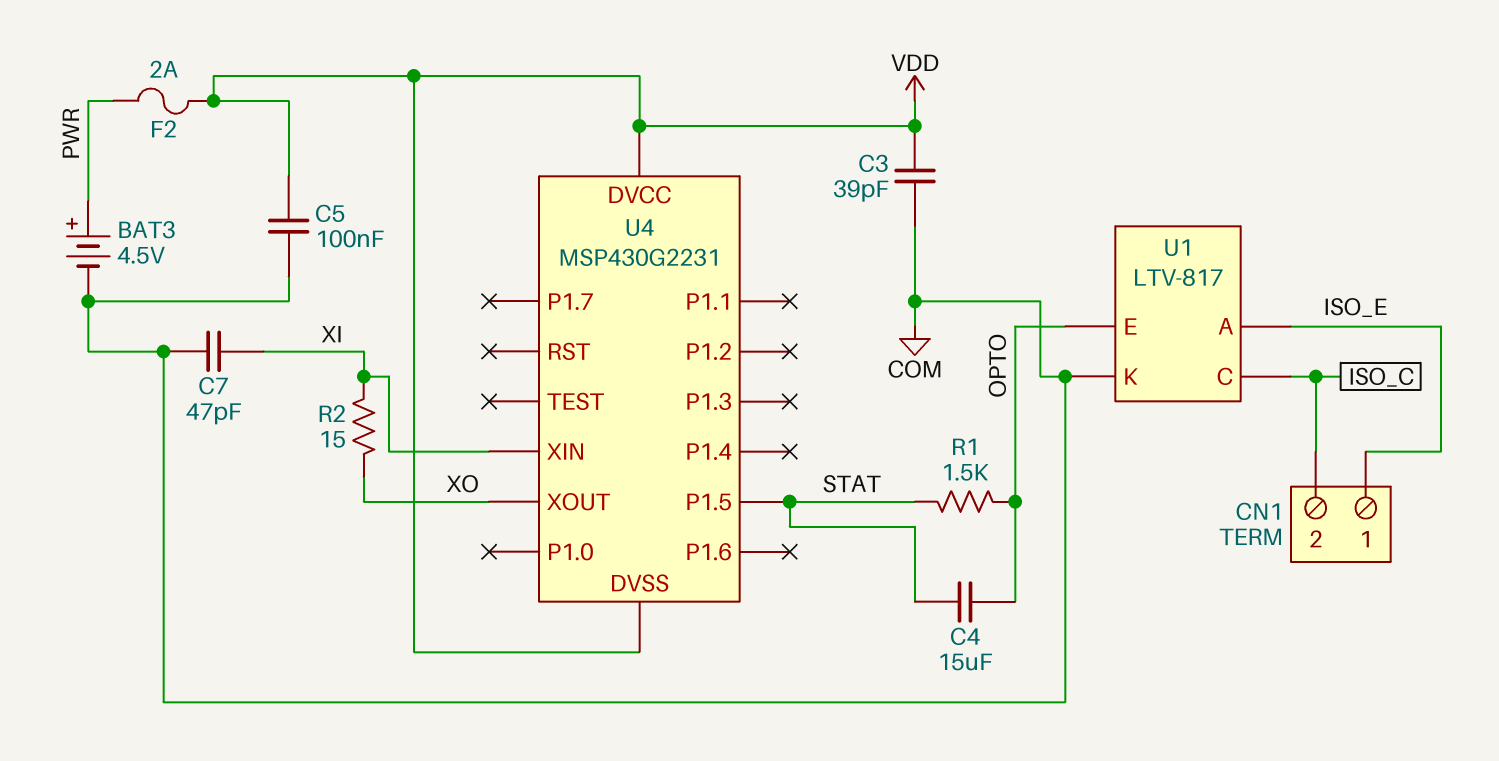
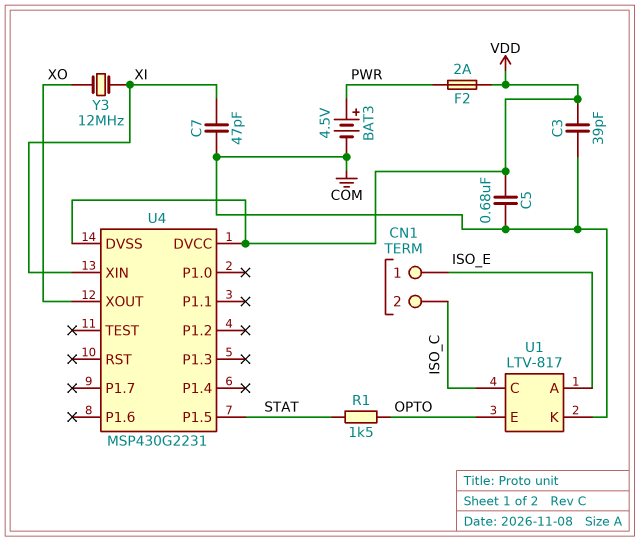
C4: 15uF (OPTO, STAT) -> none
C5: 100nF (COM, VDD) -> 680nF (COM, VDD)
R2: 15 (XI, XO) -> none
Y3: none -> 12MHz (XI, XO)

